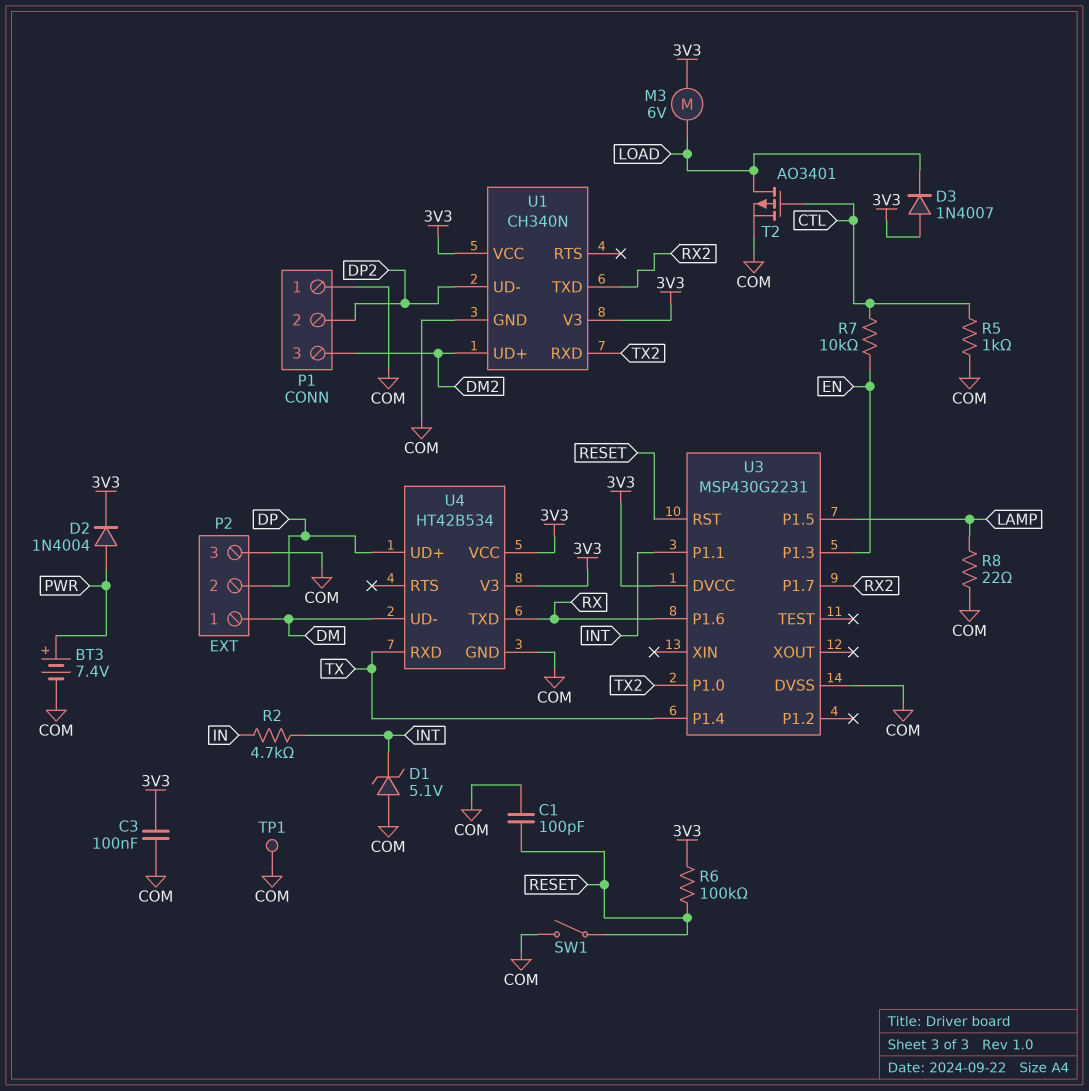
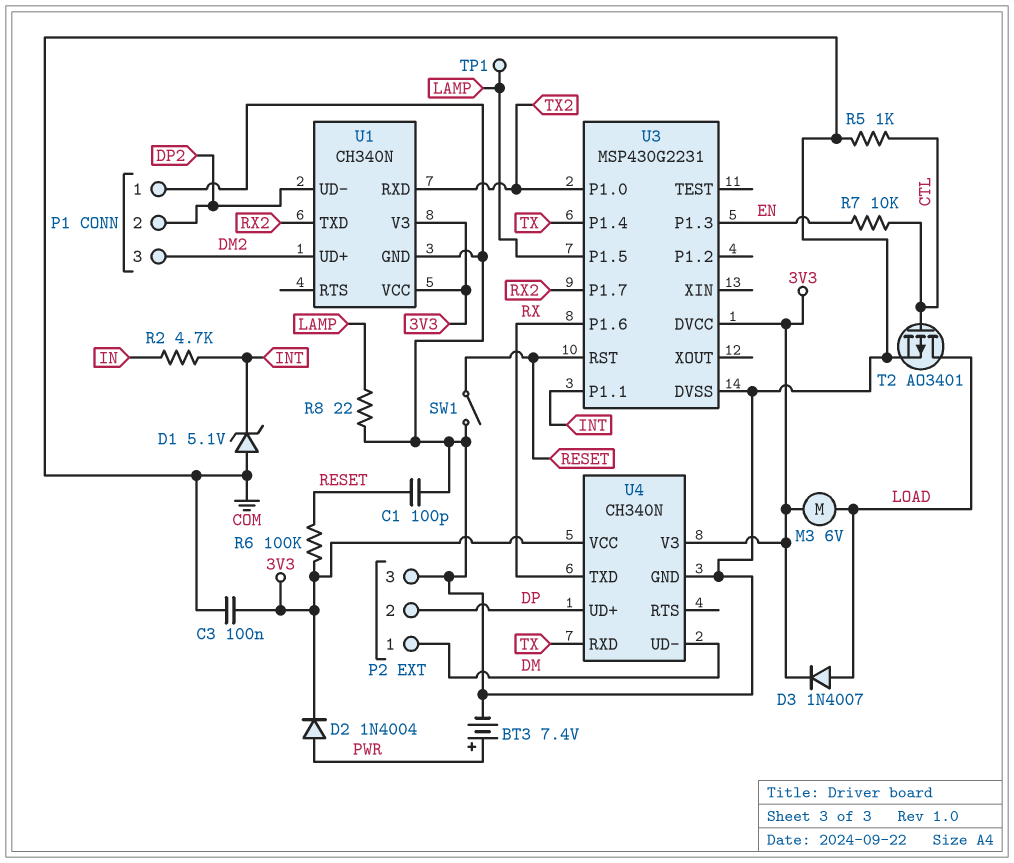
D3: diode 1N4007 (A 3V3, K LOAD) -> diode 1N4007 (A LOAD, K 3V3)
TP1: test point (COM) -> test point (LAMP)
U4: HT42B534 -> CH340N

